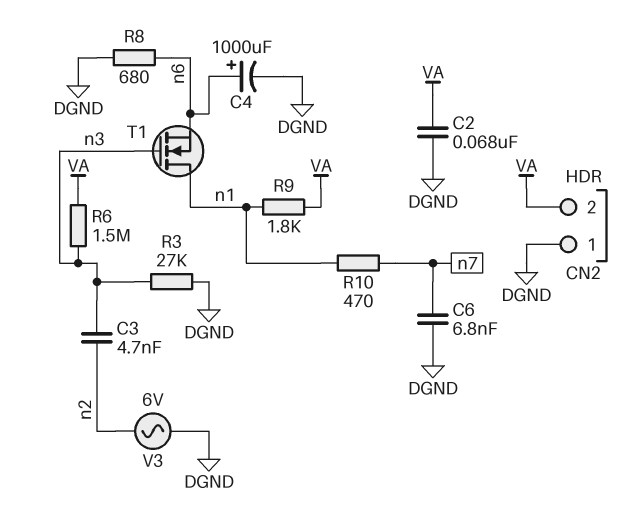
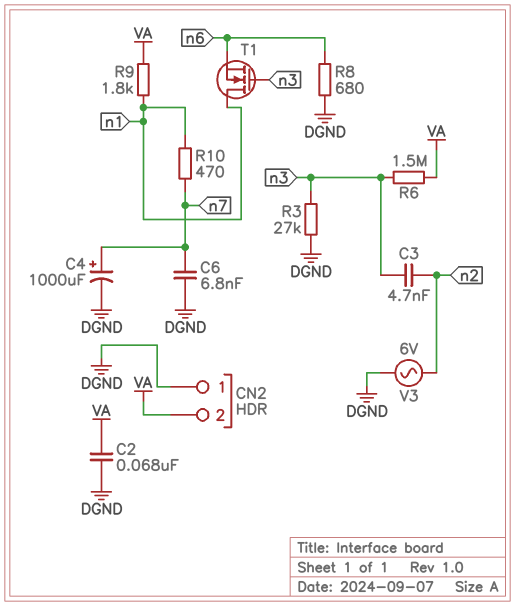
C4: 1000uF (plus n6, minus DGND) -> 1000uF (plus n7, minus DGND)

